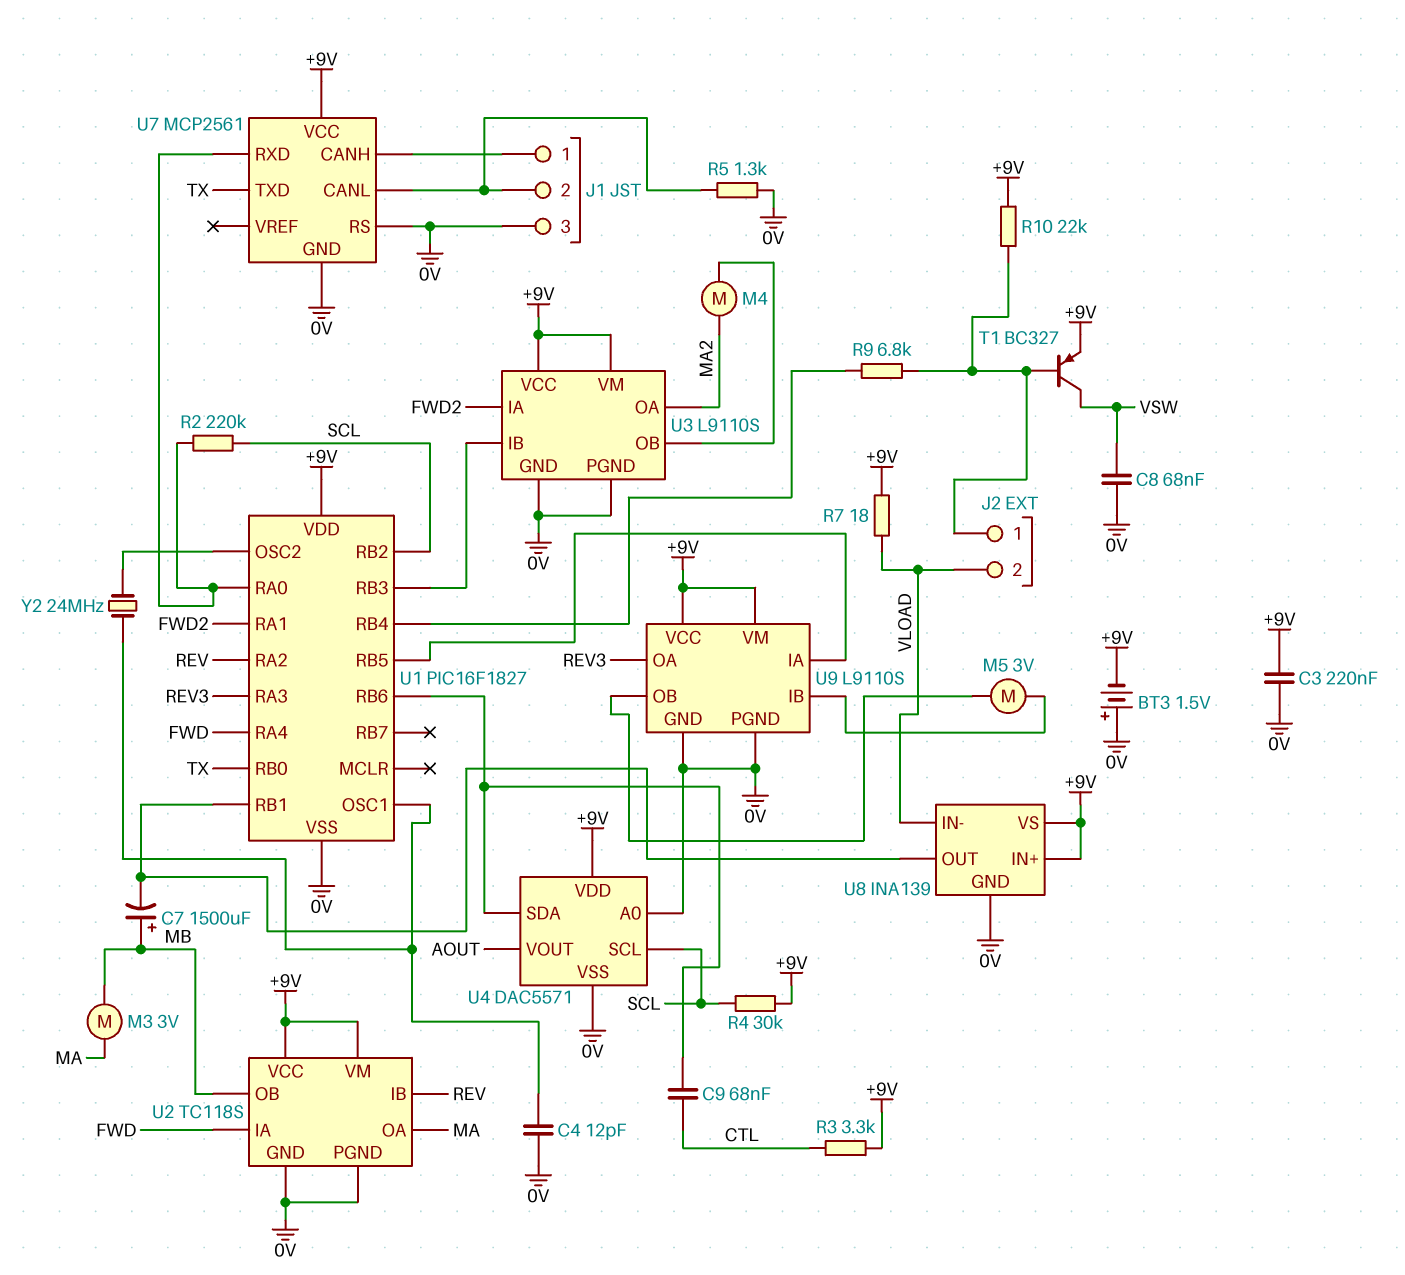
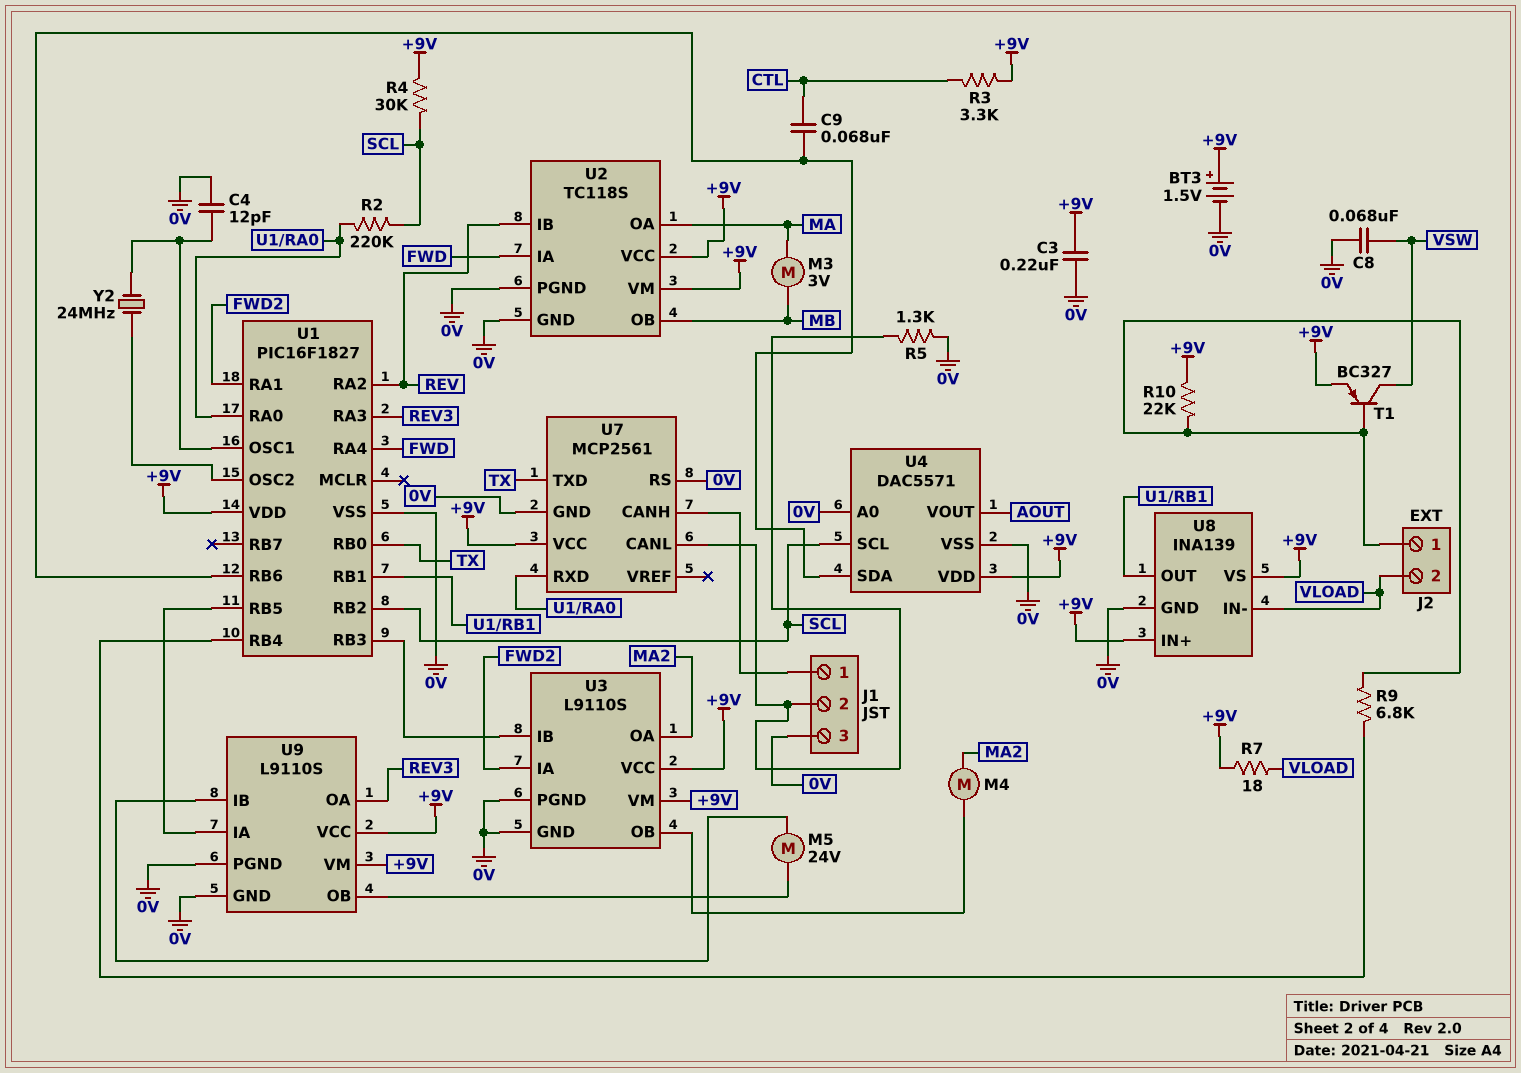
BT3: 1.5V (plus 0V, minus +9V) -> 1.5V (plus +9V, minus 0V)
C7: 1500uF (plus MB, minus U1/RB1) -> none
M5: motor 3V (U9/IB, U9/OB) -> motor 24V (U9/IB, U9/OB)

